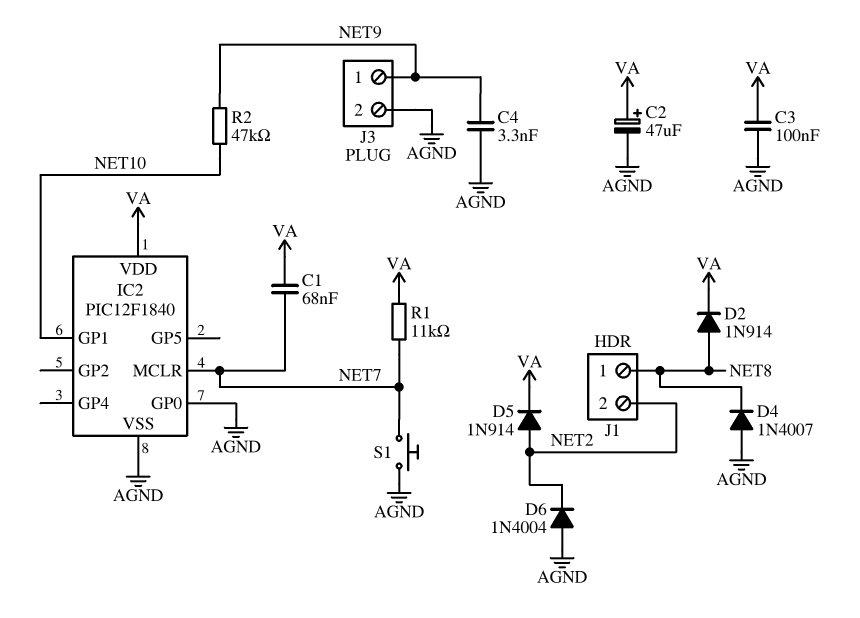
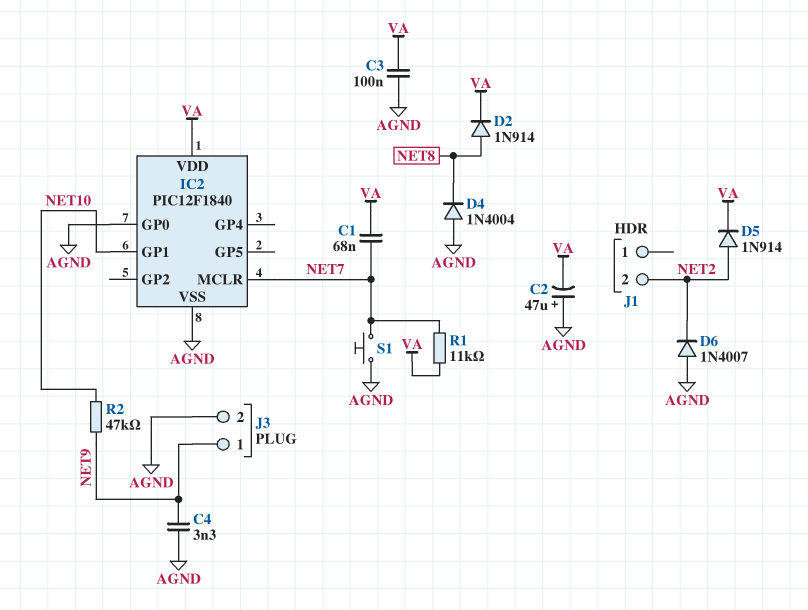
C2: 47uF (plus VA, minus AGND) -> 47uF (plus AGND, minus VA)
D4: diode 1N4007 (A AGND, K NET8) -> diode 1N4004 (A AGND, K NET8)
D6: diode 1N4004 (A AGND, K NET2) -> diode 1N4007 (A AGND, K NET2)
J1 pin 1: NET8 -> none

